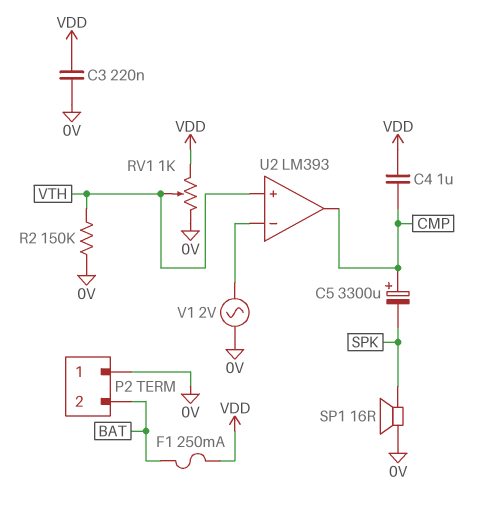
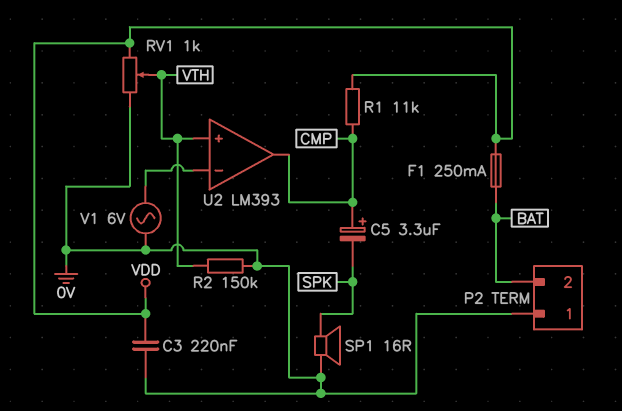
C4: 1uF (CMP, VDD) -> none
C5: 3300uF (plus CMP, minus SPK) -> 3.3uF (plus CMP, minus SPK)
R1: none -> 11k (CMP, VDD)
V1: AC 2V (0V, U2/in-) -> AC 6V (0V, U2/in-)

